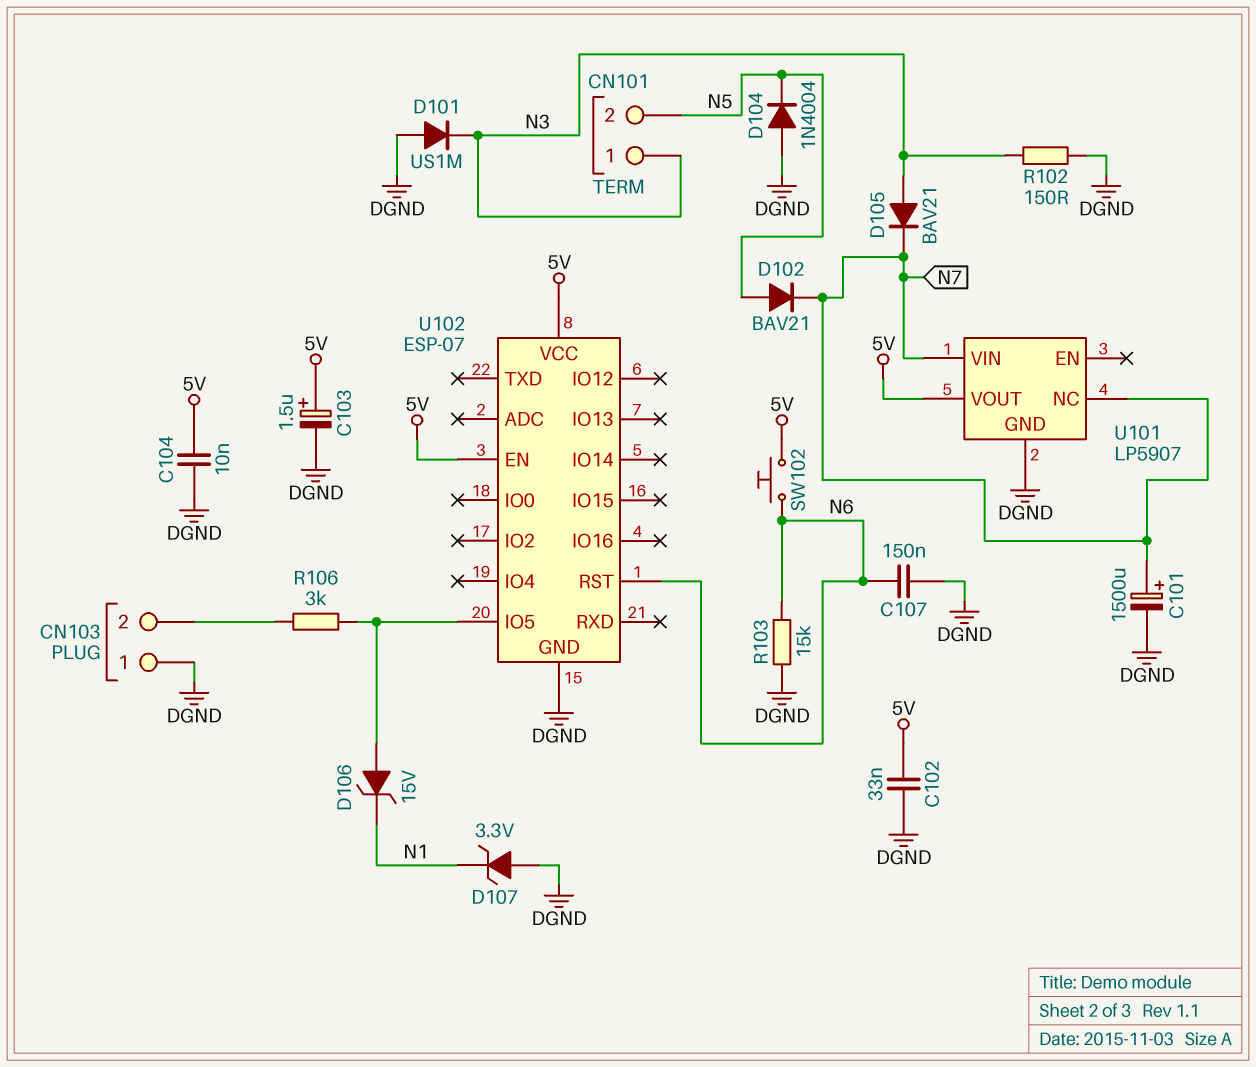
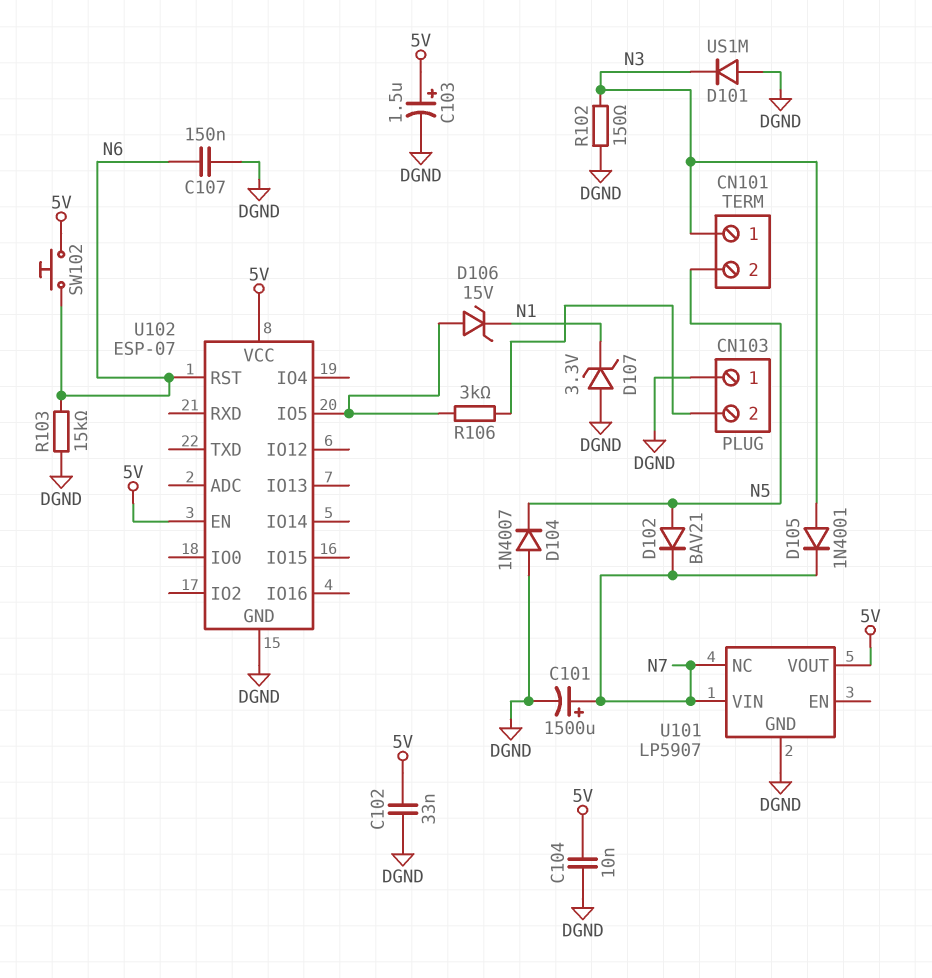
D104: diode 1N4004 (A DGND, K N5) -> diode 1N4007 (A DGND, K N5)
D105: diode BAV21 (A N3, K N7) -> diode 1N4001 (A N3, K N7)

